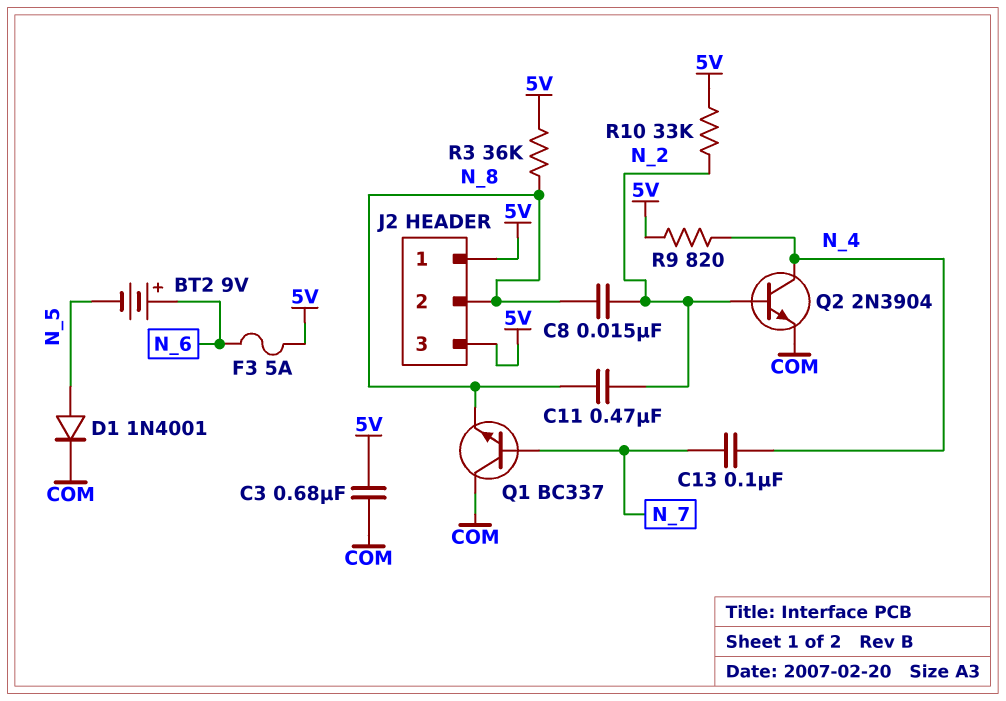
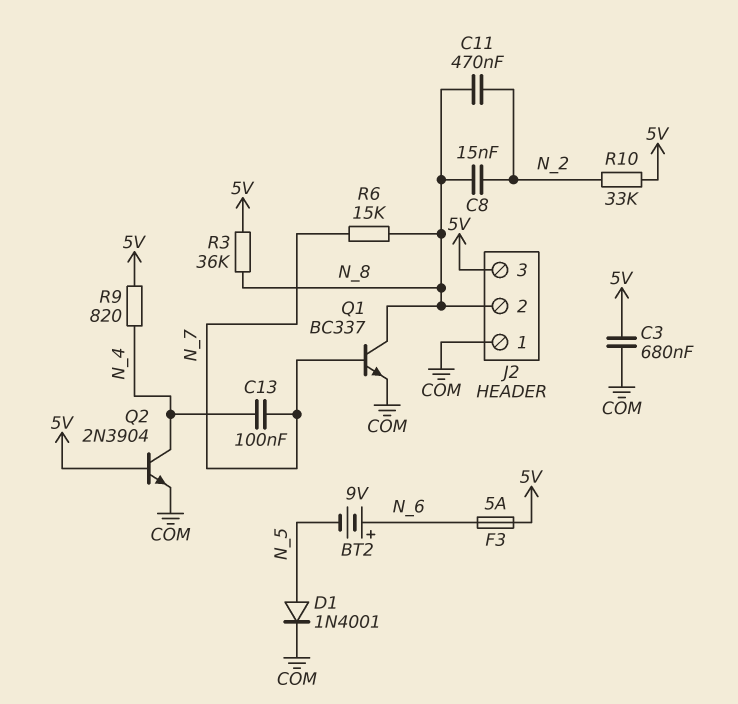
J2 pin 1: 5V -> COM
Q1: NPN BC337 (B N_7, C COM, E N_8) -> NPN BC337 (B N_7, C N_8, E COM)
Q2: NPN 2N3904 (B N_2, C N_4, E COM) -> NPN 2N3904 (B 5V, C N_4, E COM)
R6: none -> 15k (N_7, N_8)

